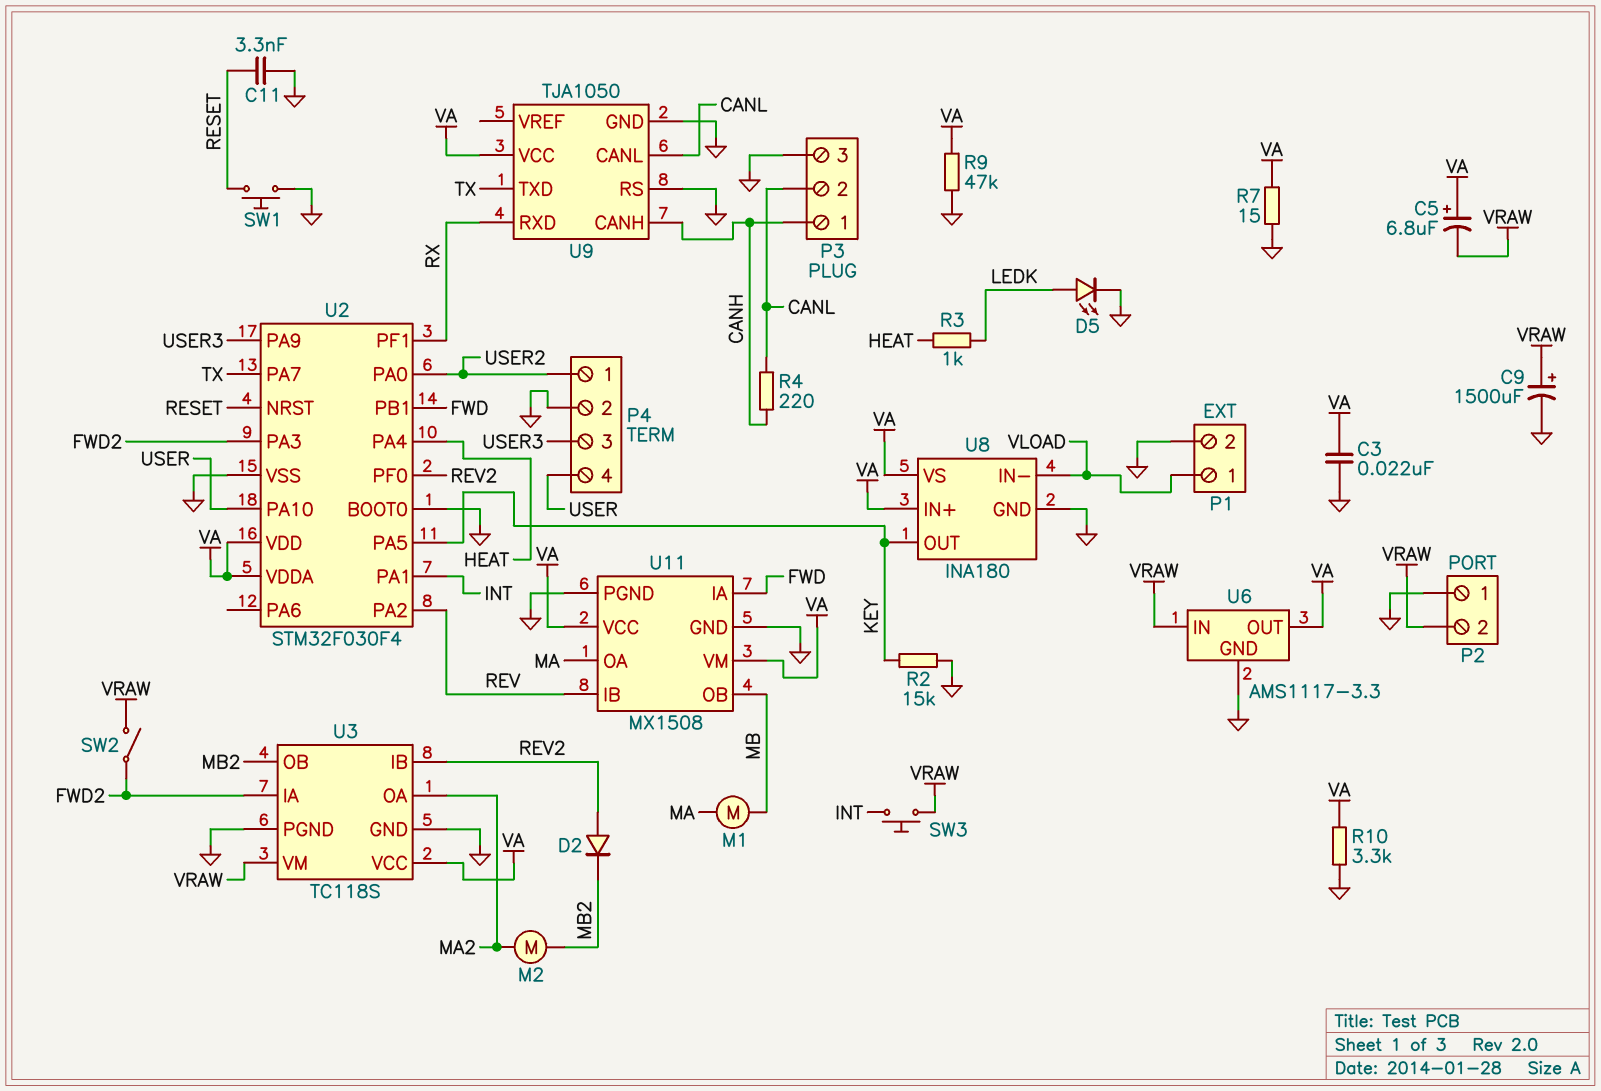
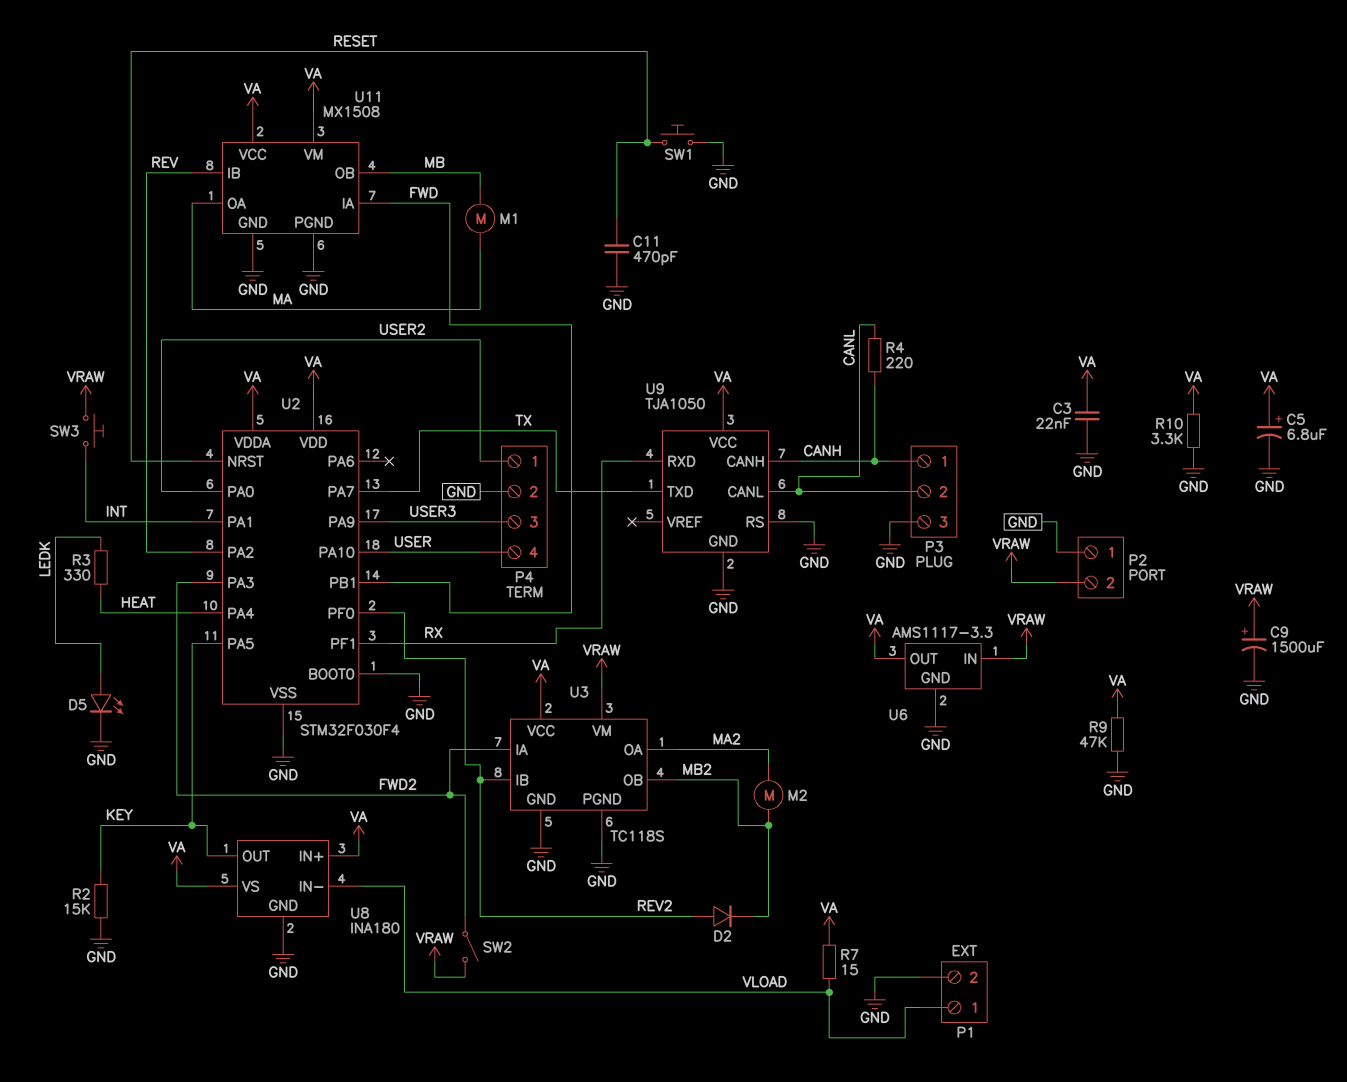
C5: 6.8uF (plus VA, minus VRAW) -> 6.8uF (plus VA, minus GND)
C11: 3.3nF (GND, RESET) -> 470pF (GND, RESET)
R3: 1k (HEAT, LEDK) -> 330 (HEAT, LEDK)
R7: 15 (GND, VA) -> 15 (VA, VLOAD)

